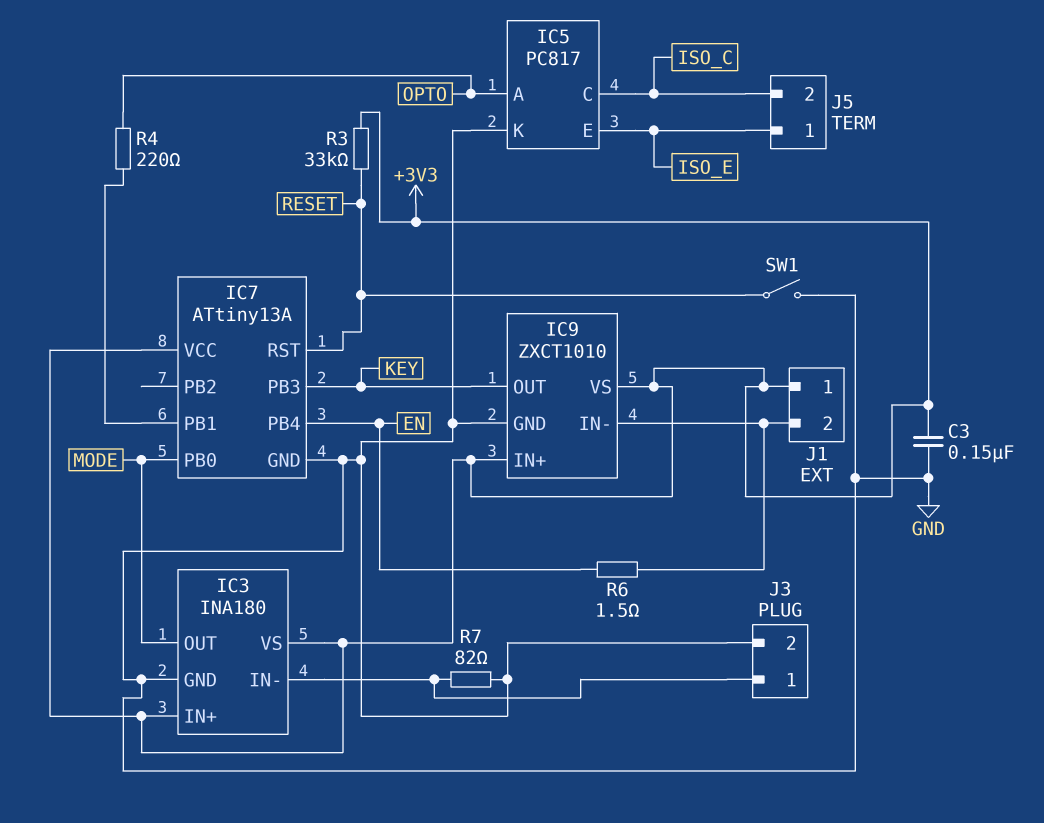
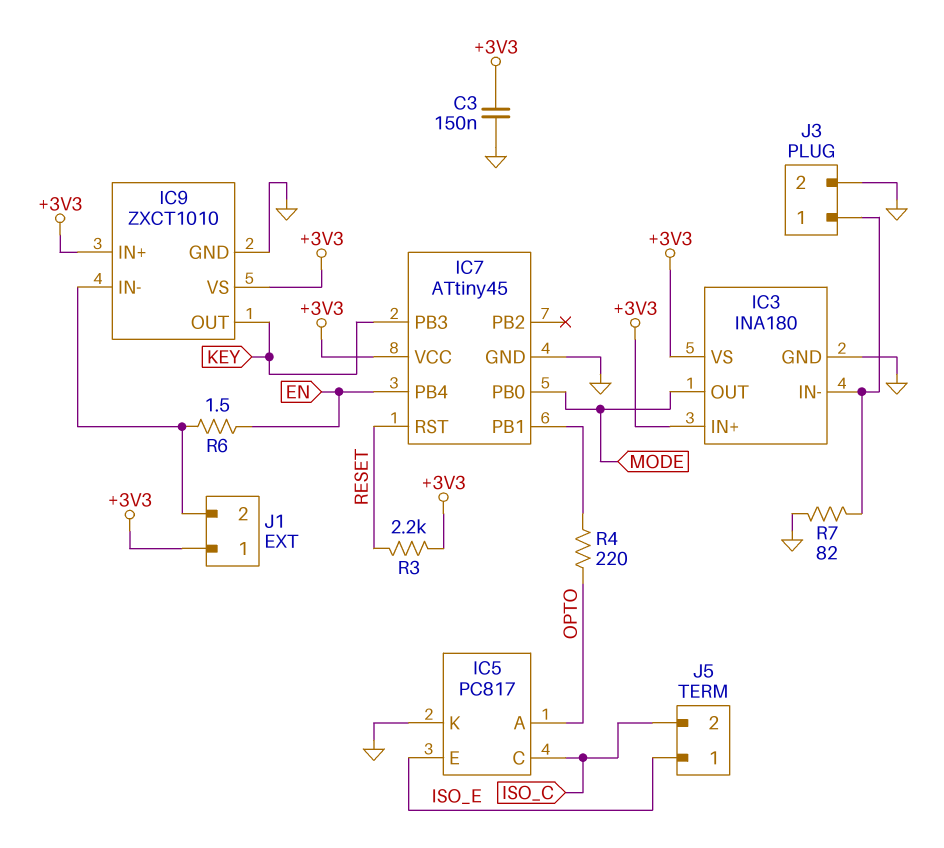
IC7: ATtiny13A -> ATtiny45
R3: 33k (+3V3, RESET) -> 2.2k (+3V3, RESET)
SW1: switch (GND, RESET) -> none

